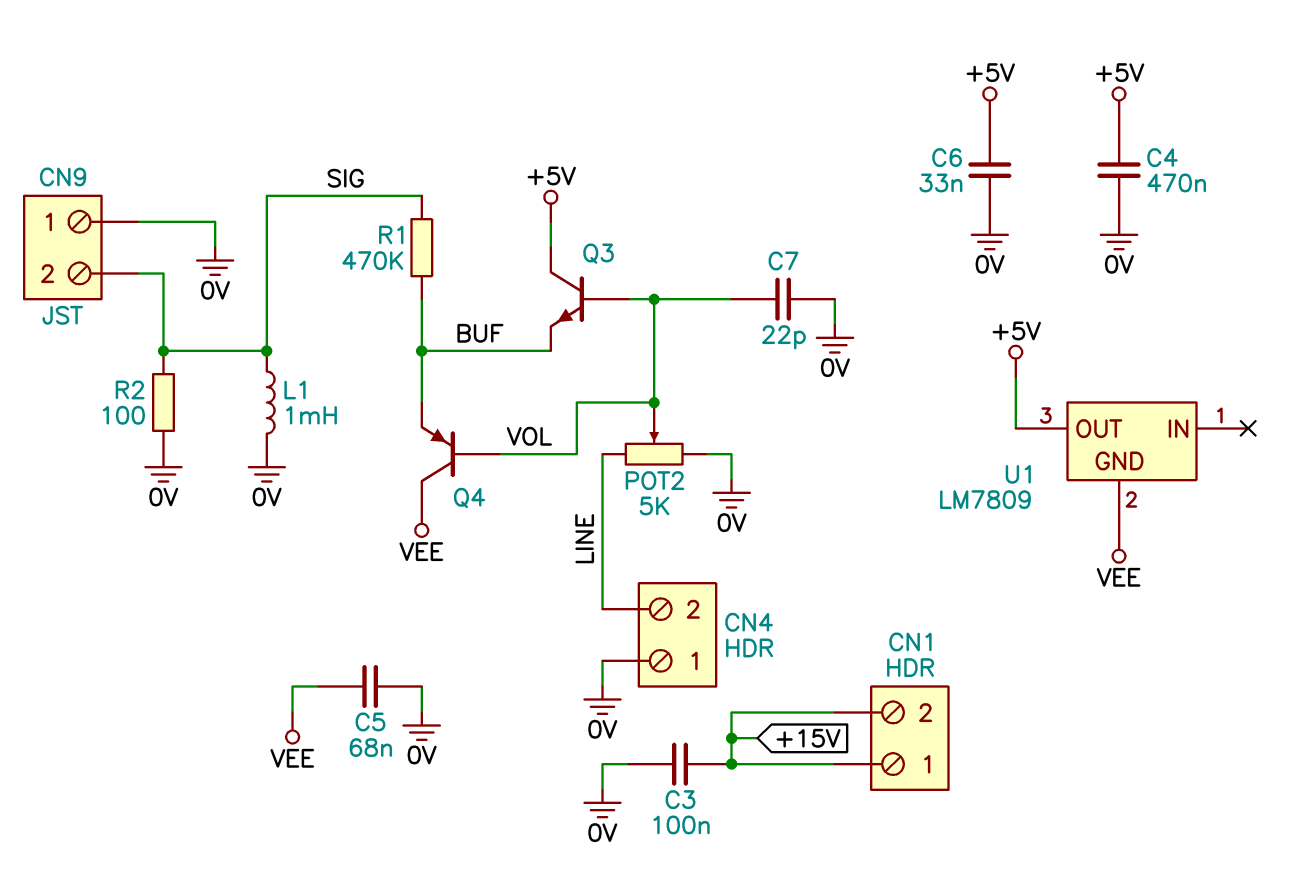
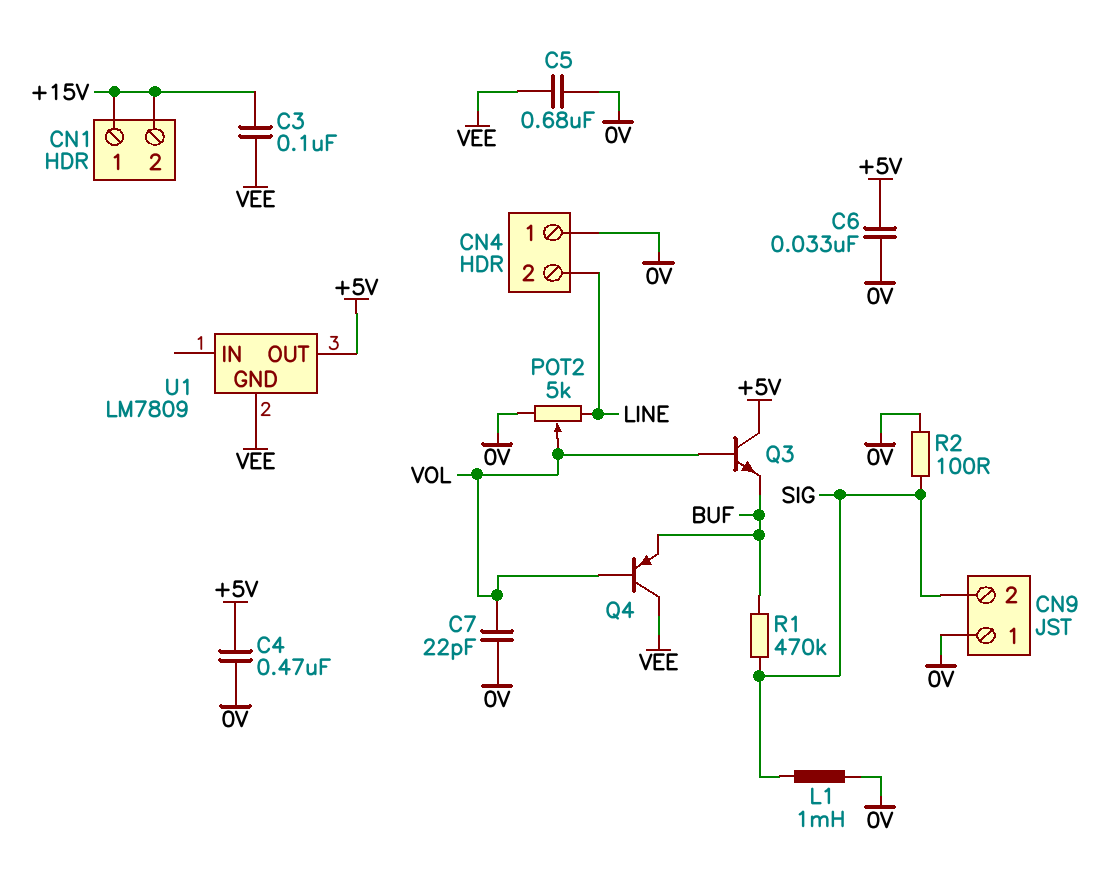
C3: 100nF (+15V, 0V) -> 100nF (+15V, VEE)
C5: 68nF (0V, VEE) -> 680nF (0V, VEE)

